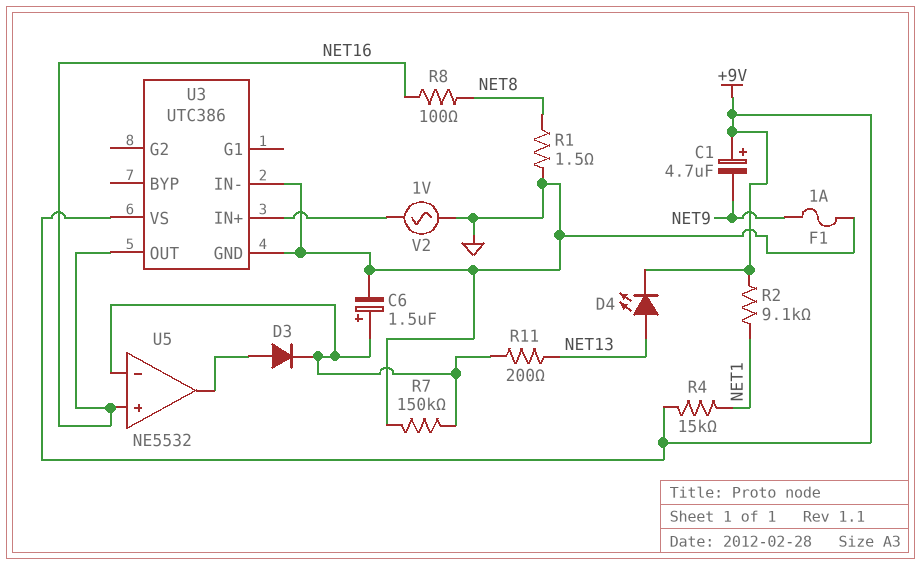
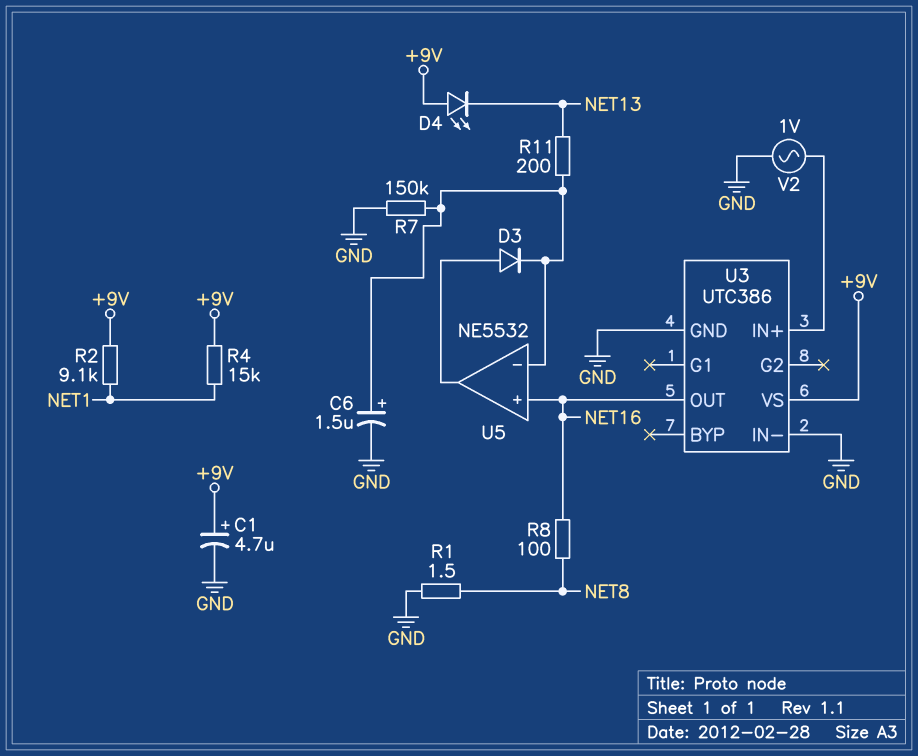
C1: 4.7uF (plus +9V, minus NET9) -> 4.7uF (plus +9V, minus GND)
D4: LED (A NET13, K +9V) -> LED (A +9V, K NET13)
F1: 1A (GND, NET9) -> none

